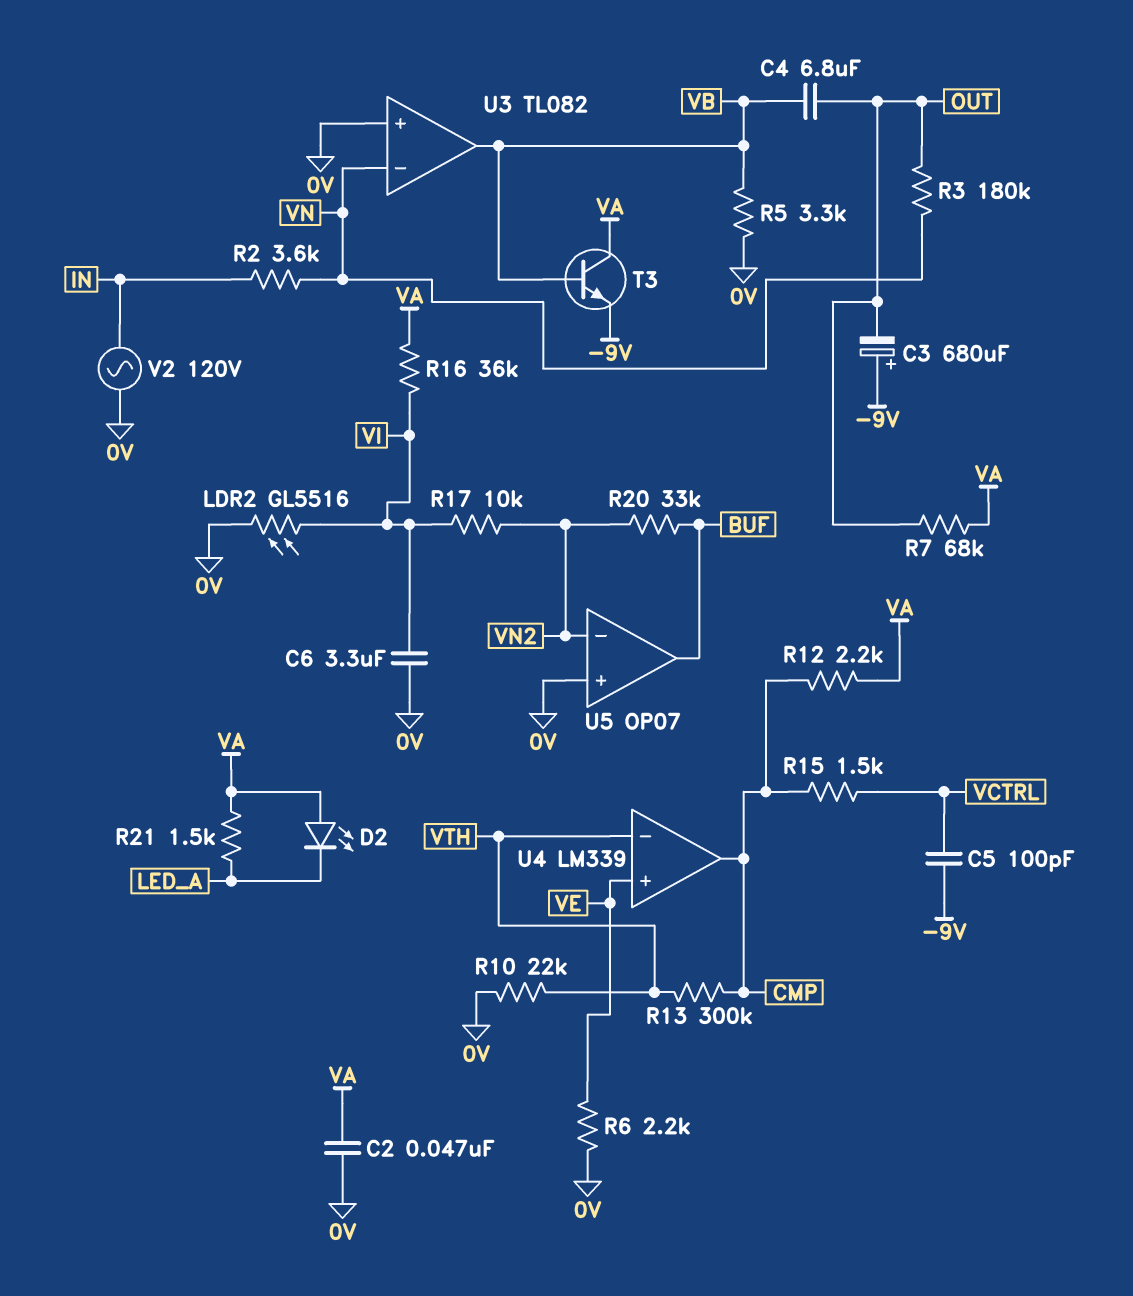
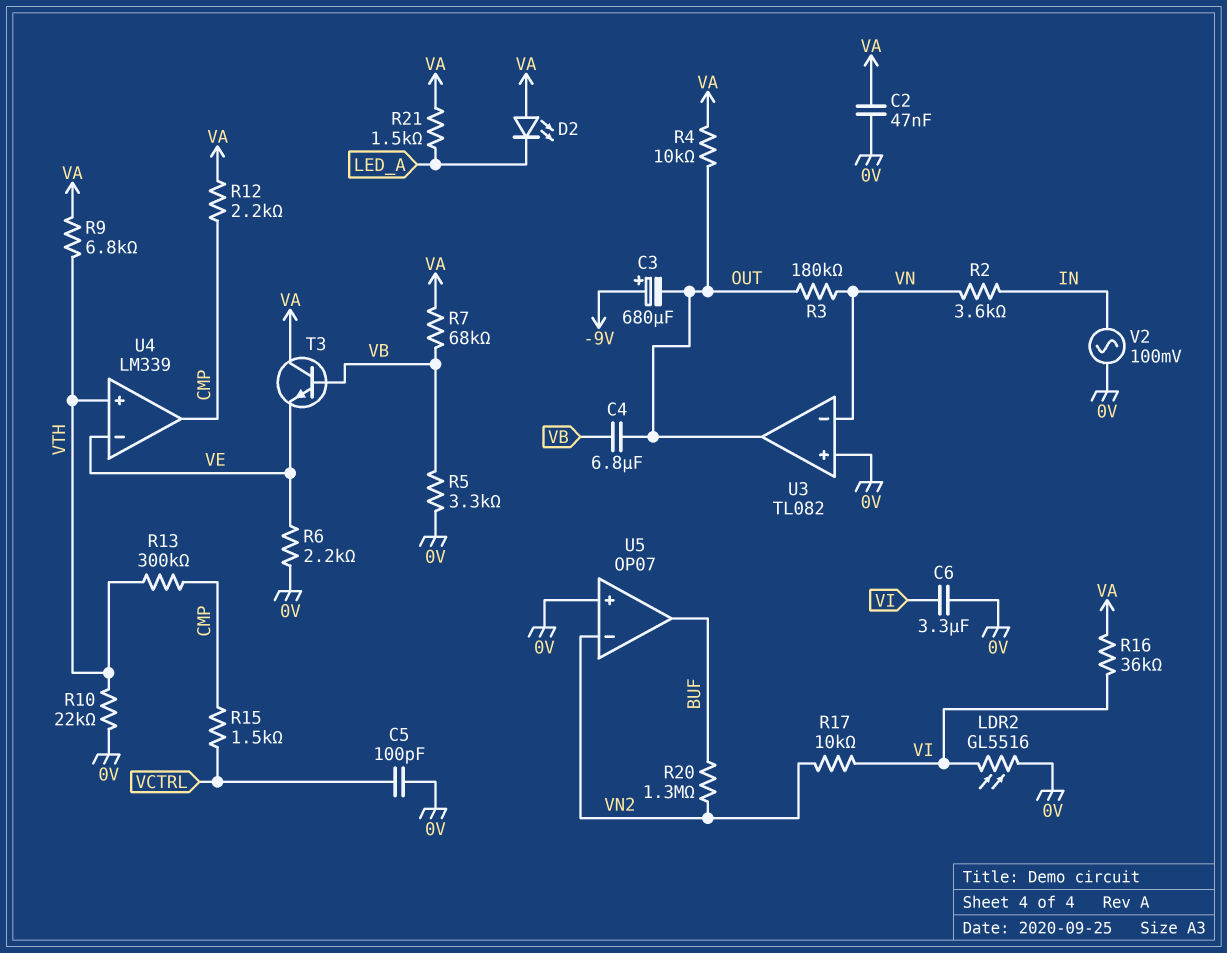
C5: 100pF (-9V, VCTRL) -> 100pF (0V, VCTRL)
R4: none -> 10k (OUT, VA)
R7: 68k (OUT, VA) -> 68k (VA, VB)
R9: none -> 6.8k (VA, VTH)
R20: 33k (BUF, VN2) -> 1.3M (BUF, VN2)
T3: NPN (B VB, C VA, E -9V) -> NPN (B VB, C VA, E VE)
U3 pin out: VB -> OUT
U4 pin in+: VE -> VTH
U4 pin in-: VTH -> VE
V2: AC 120V (0V, IN) -> AC 100mV (0V, IN)

